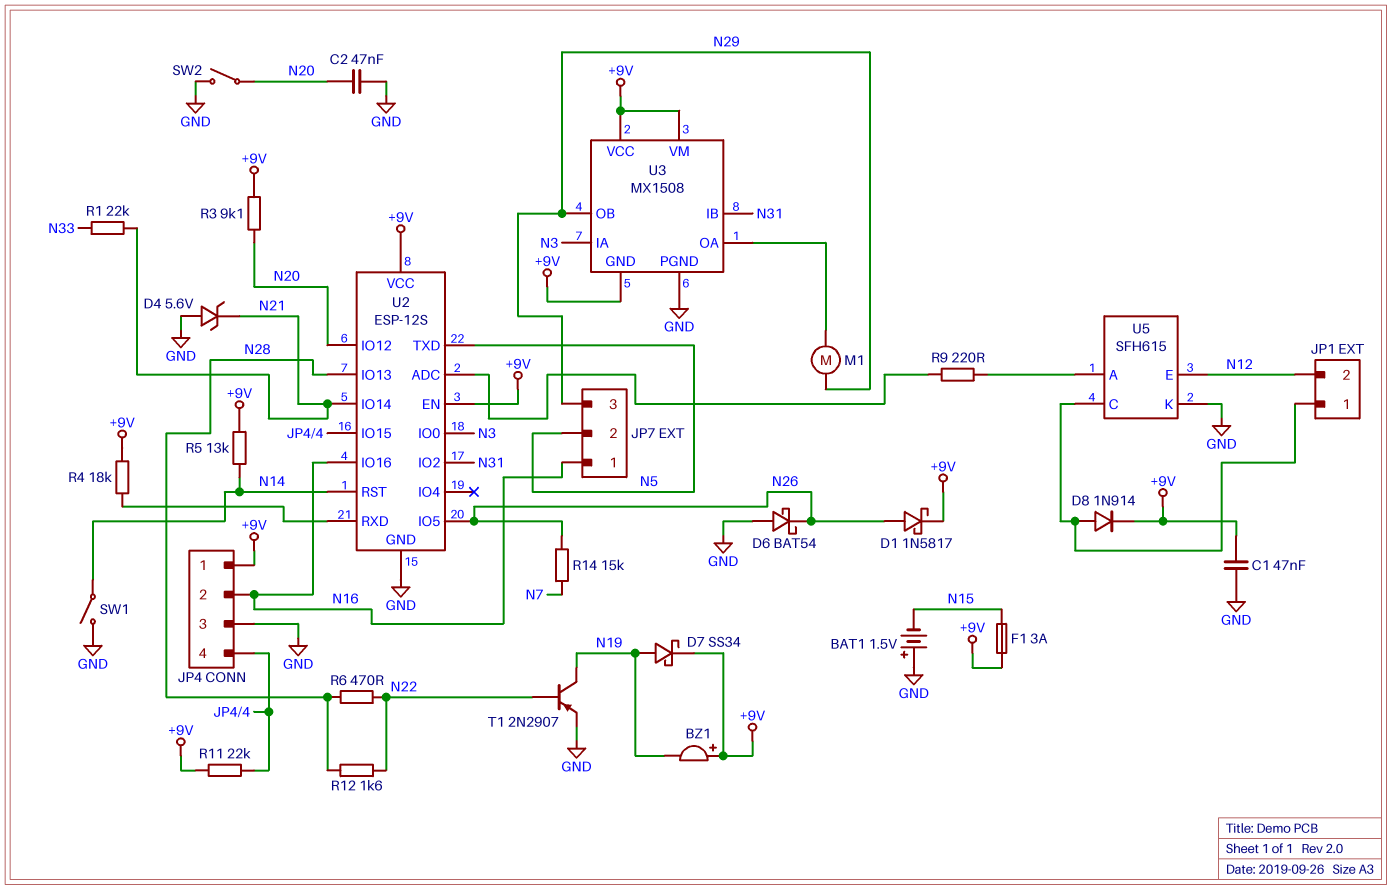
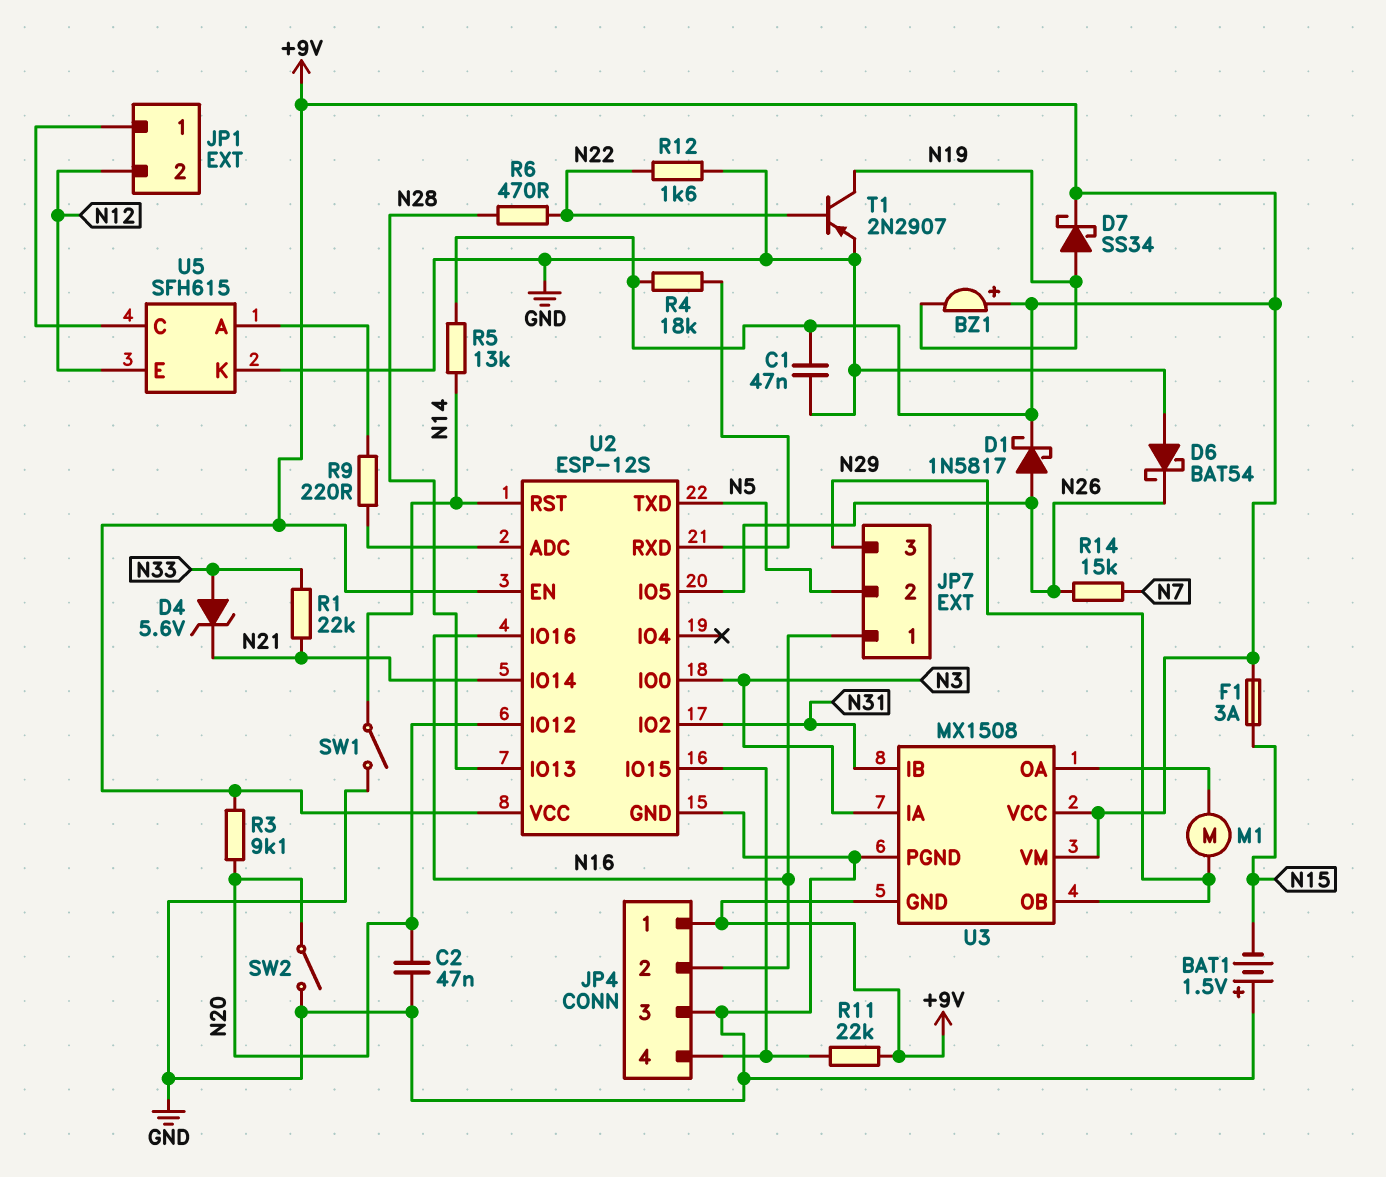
D4: zener 5.6V (A GND, K N21) -> zener 5.6V (A N33, K N21)
D8: diode 1N914 (A JP1/1, K +9V) -> none
R12: 1.6k (N22, N28) -> 1.6k (GND, N22)

